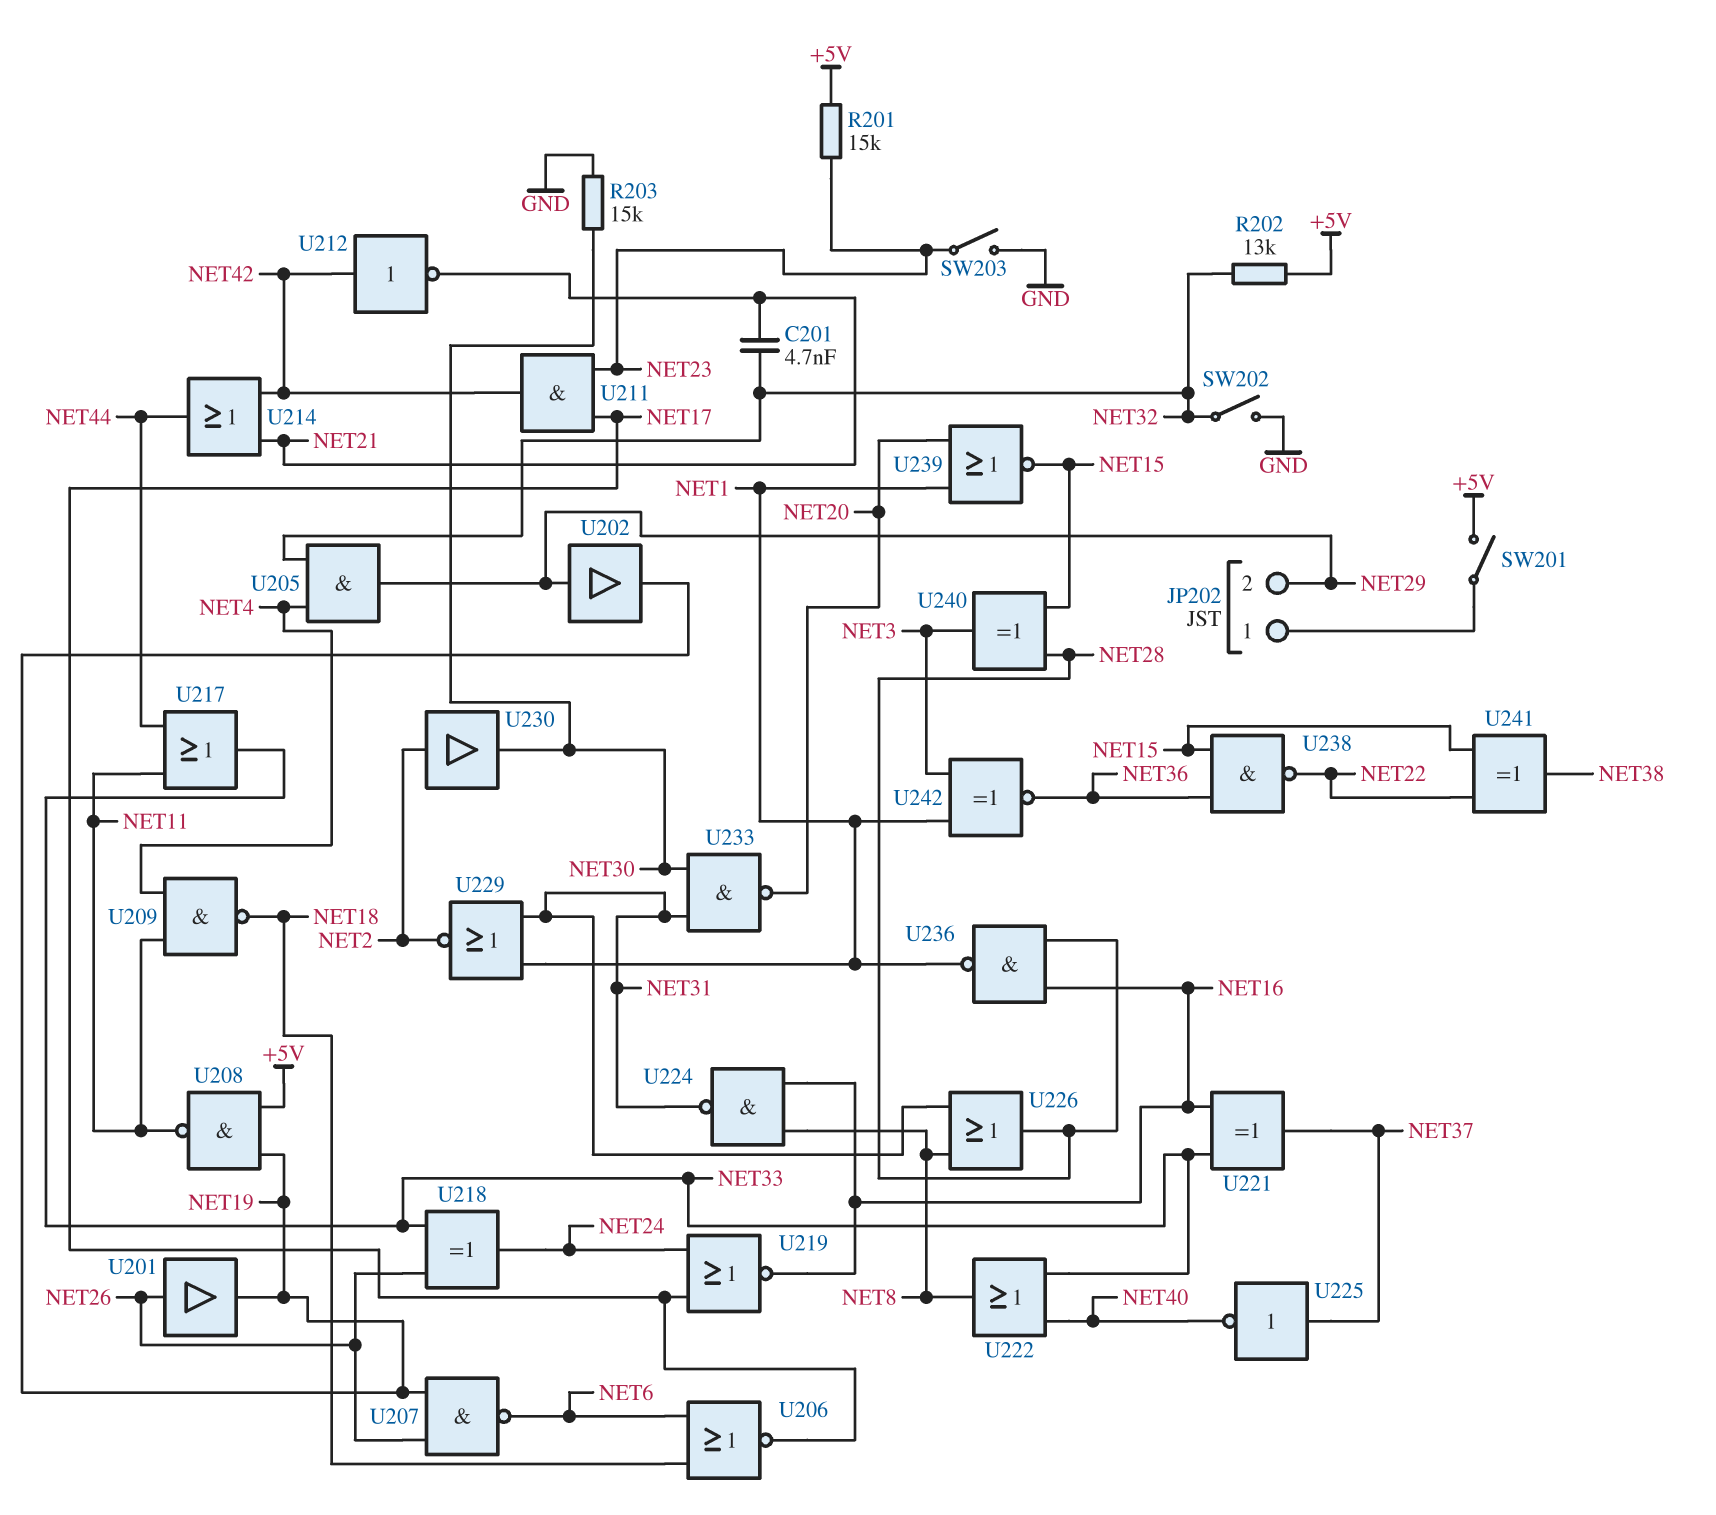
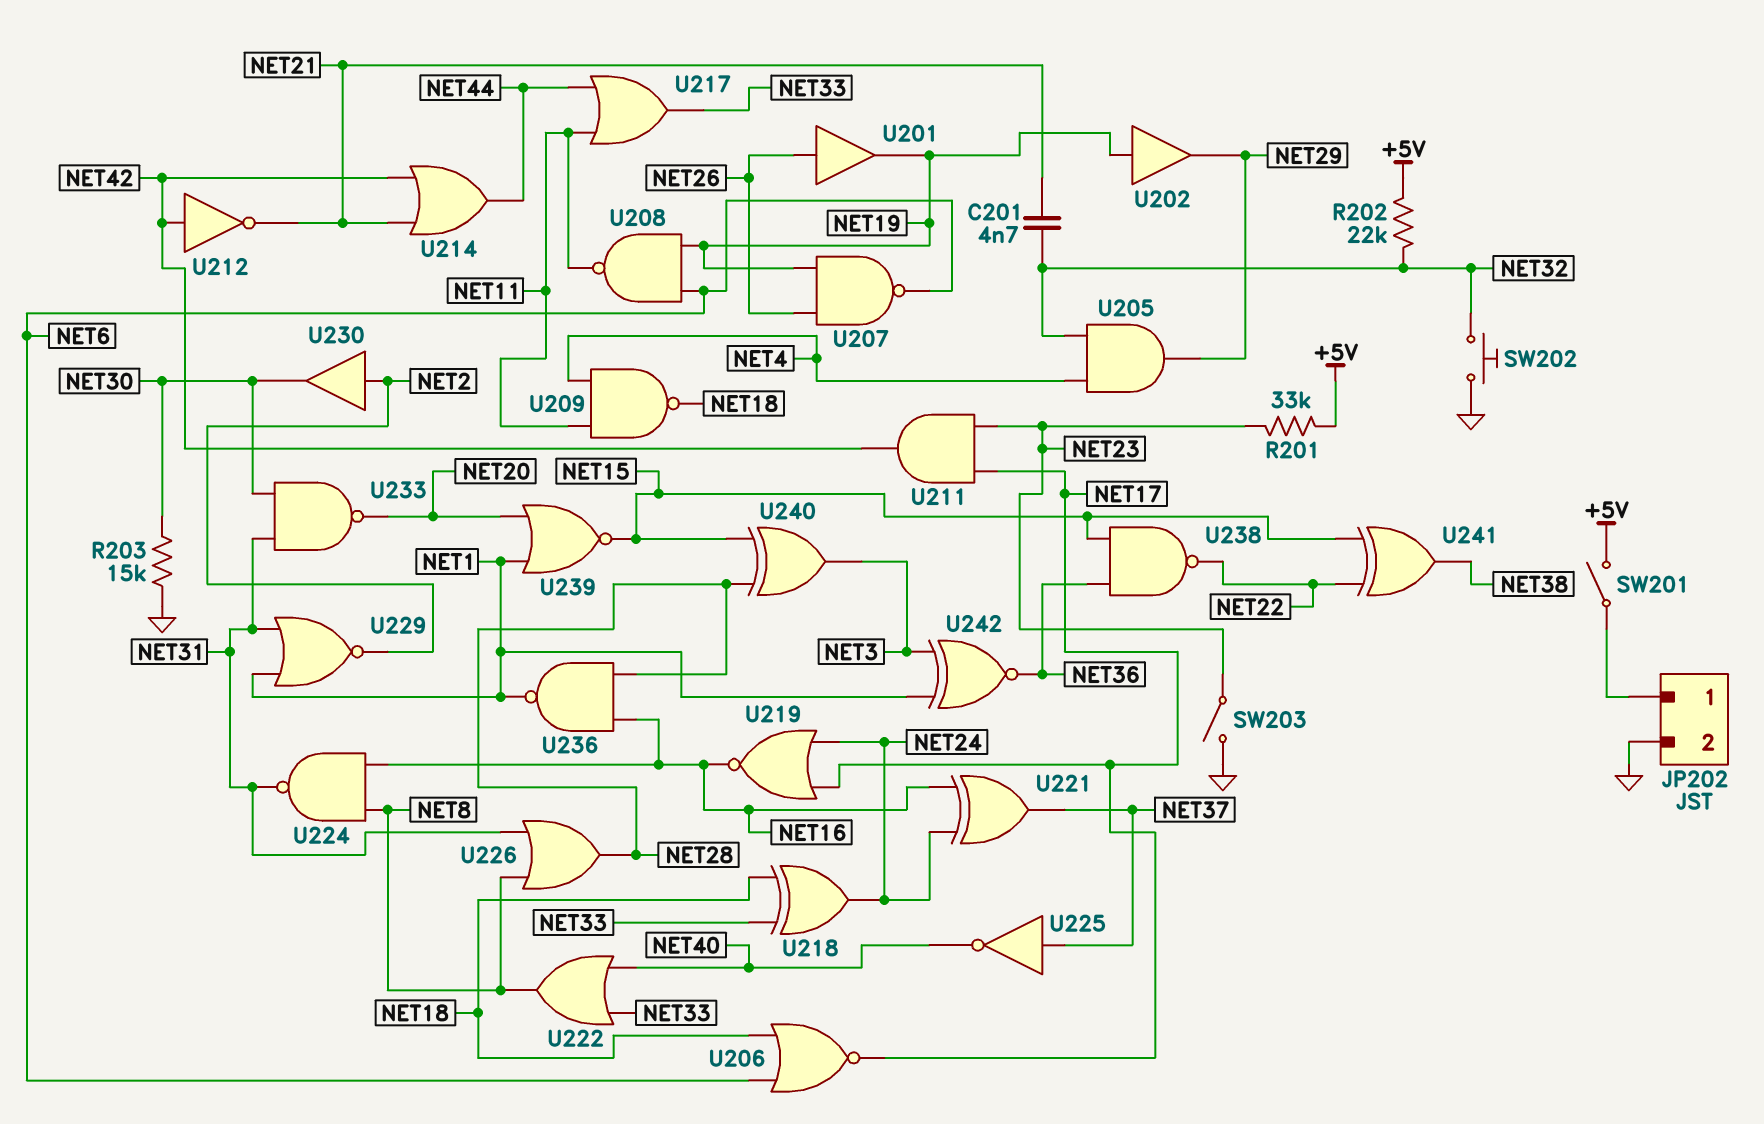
JP202 pin 2: NET29 -> GND
R201: 15k (+5V, NET23) -> 33k (+5V, NET23)
R202: 13k (+5V, NET32) -> 22k (+5V, NET32)
SW202: switch (GND, NET32) -> button (GND, NET32)
U202: buffer (in NET29, out NET19) -> buffer (in NET19, out NET29)
U208: NAND (in +5V, in NET19, out NET11) -> NAND (in NET6, in NET19, out NET11)
U218: XOR (in NET26, in NET33, out NET24) -> XOR (in NET18, in NET33, out NET24)
U221: XOR (in NET16, in NET33, out NET37) -> XOR (in NET16, in NET24, out NET37)

